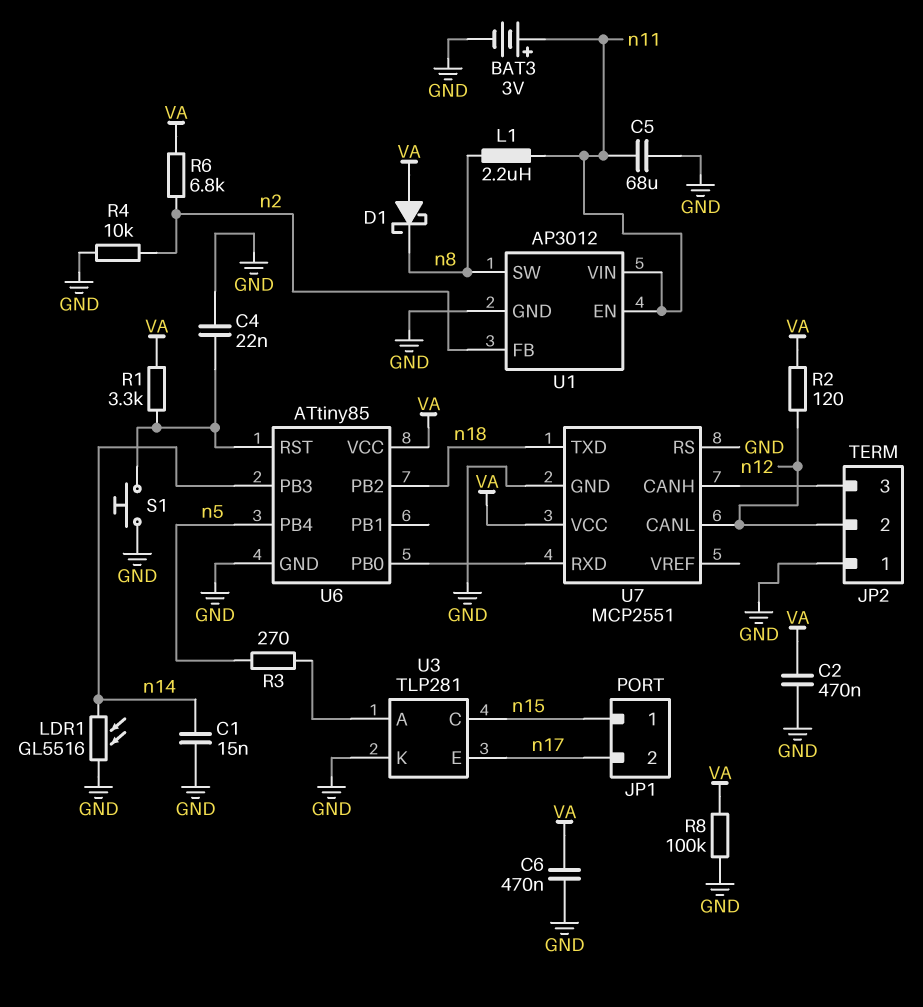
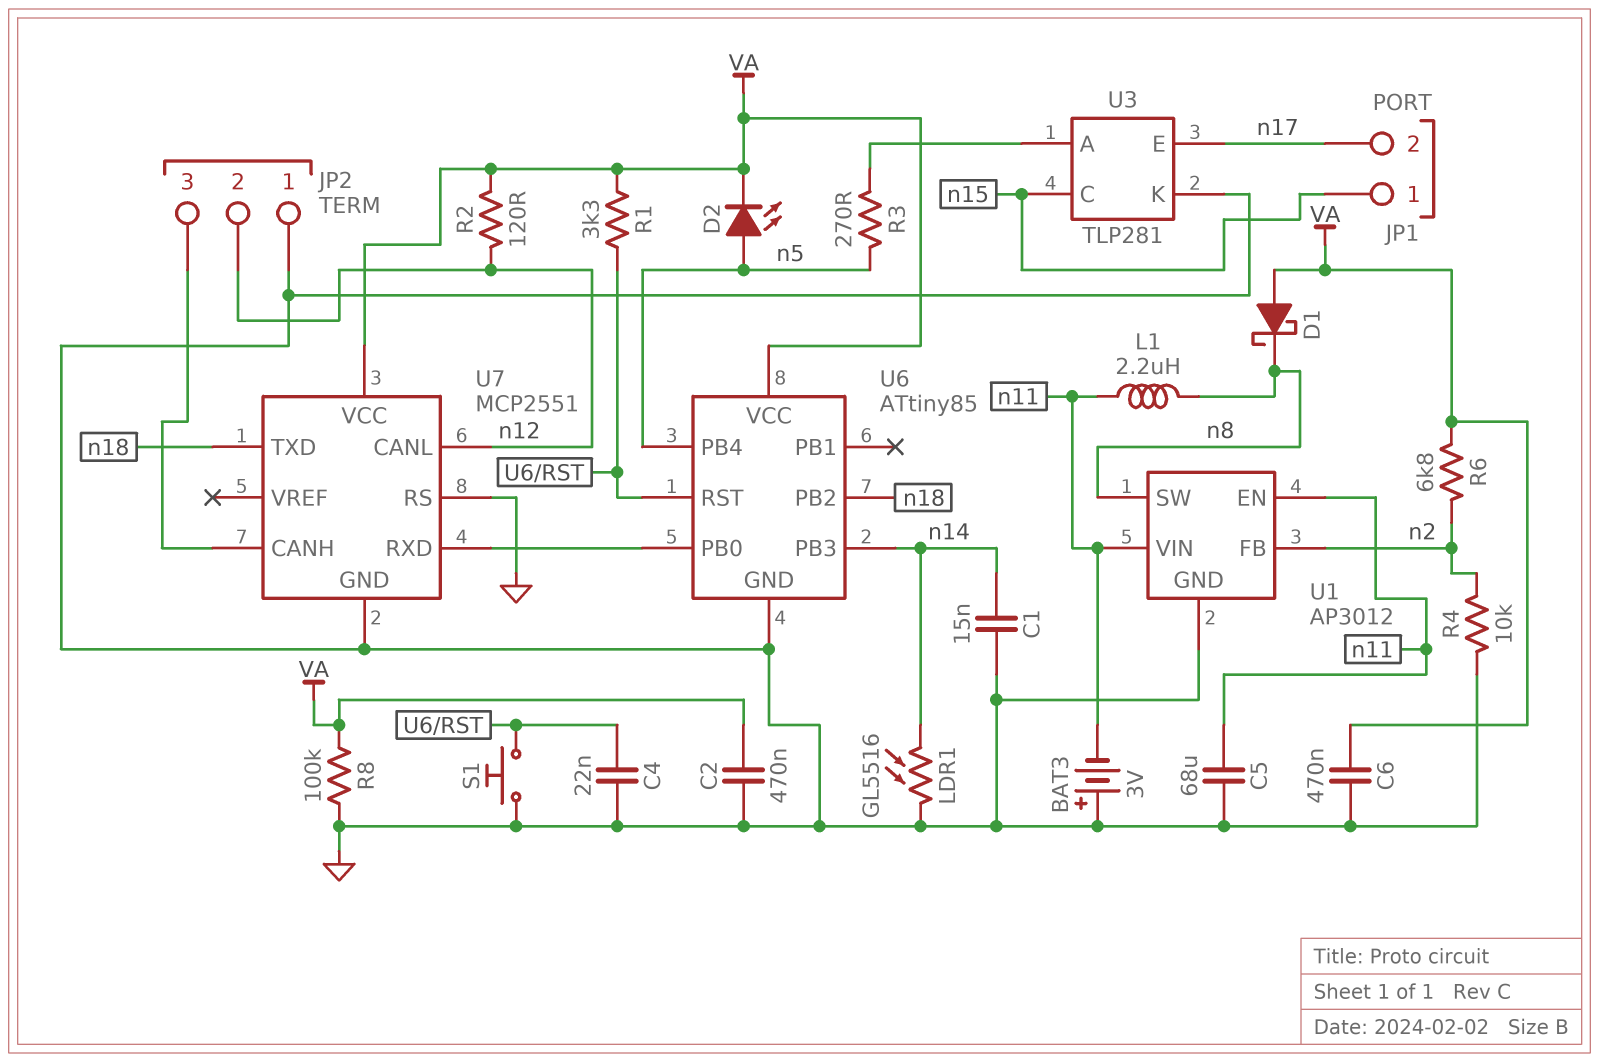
BAT3: 3V (plus n11, minus GND) -> 3V (plus GND, minus n11)
D2: none -> LED (A n5, K VA)

